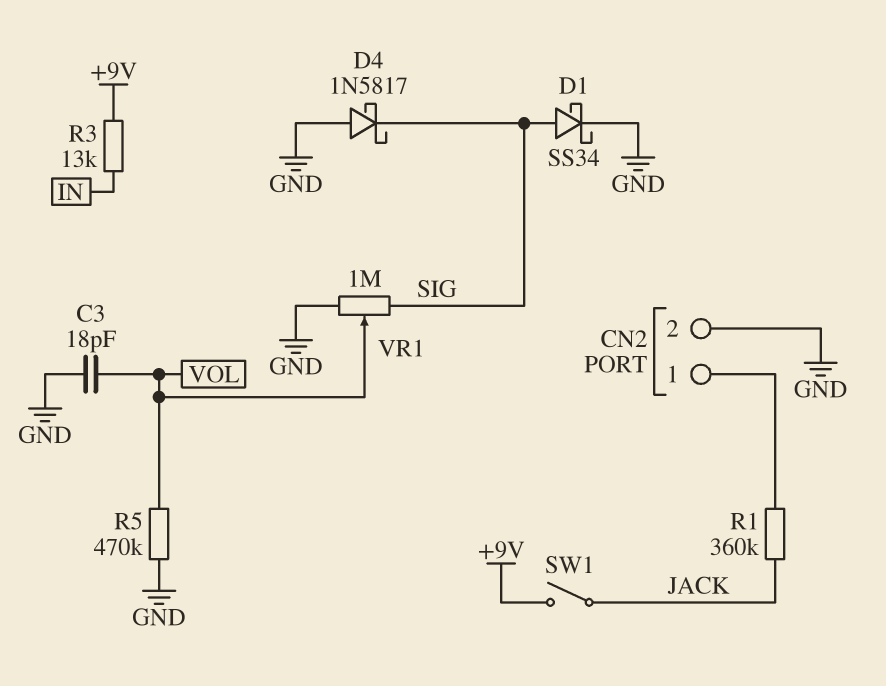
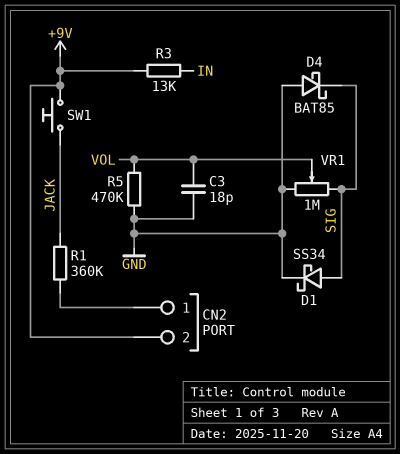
CN2 pin 2: GND -> +9V
D4: schottky 1N5817 (A GND, K SIG) -> schottky BAT85 (A GND, K SIG)
SW1: switch (+9V, JACK) -> button (+9V, JACK)

